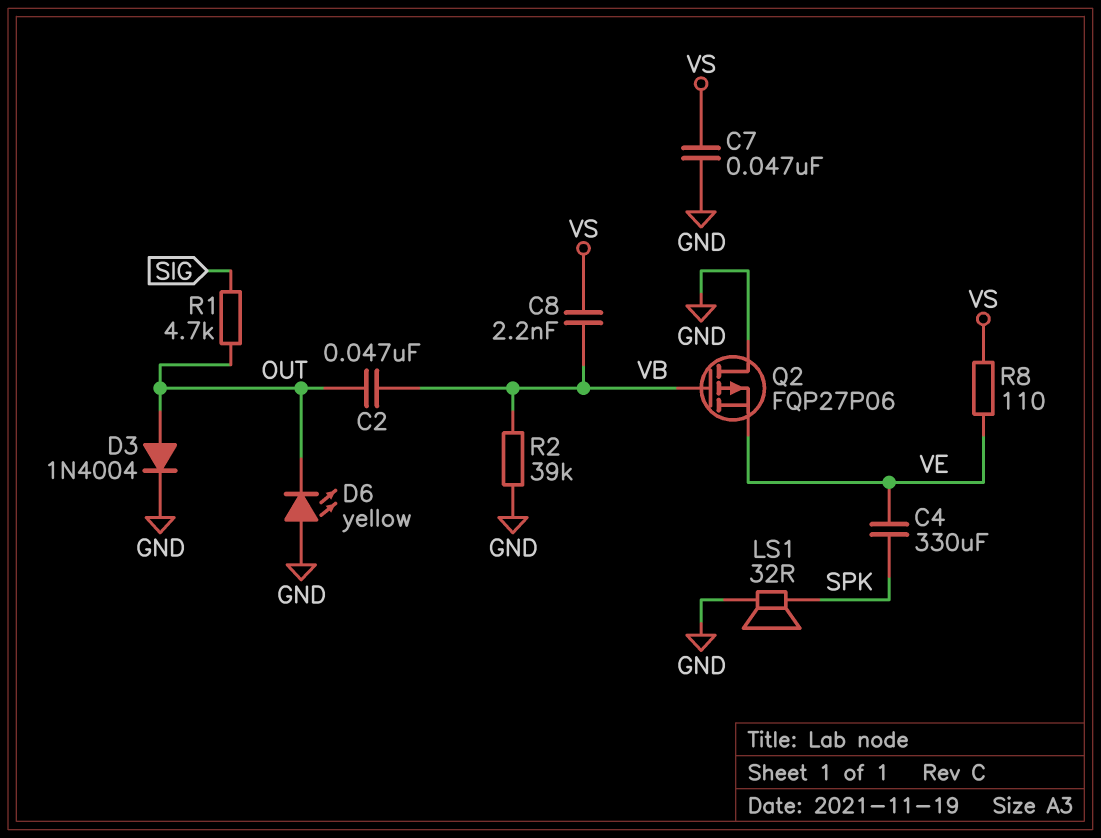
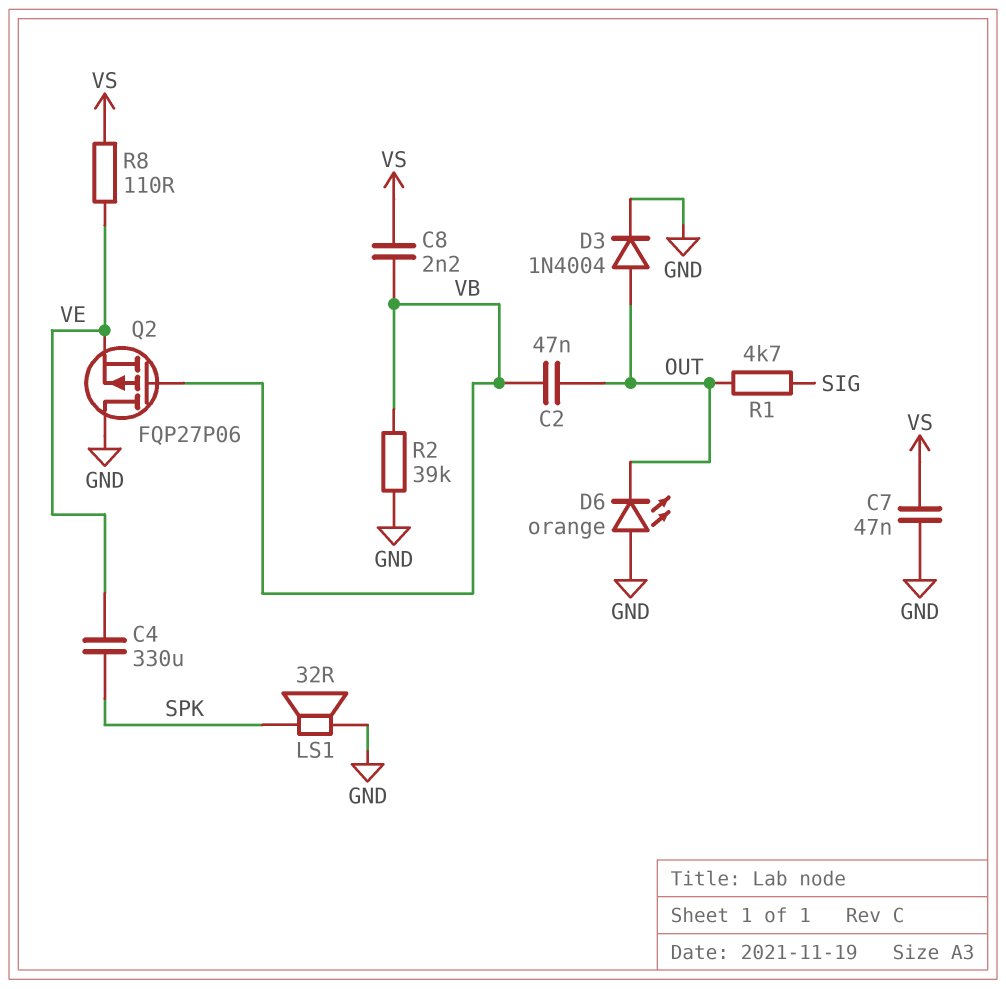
D6: LED yellow (A GND, K OUT) -> LED orange (A GND, K OUT)

